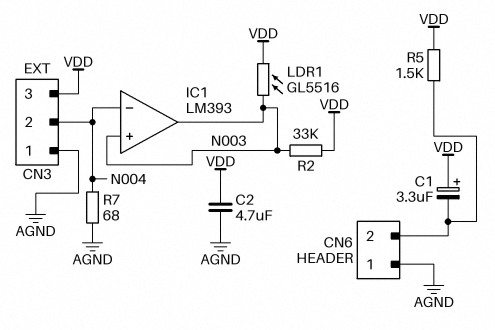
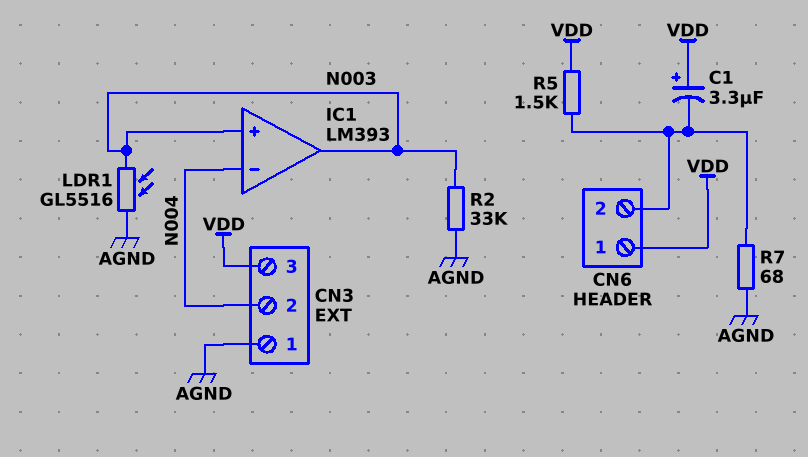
C2: 4.7uF (AGND, VDD) -> none
CN6 pin 1: AGND -> VDD
LDR1: GL5516 (N003, VDD) -> GL5516 (AGND, N003)
R2: 33k (N003, VDD) -> 33k (AGND, N003)
R7: 68 (AGND, N004) -> 68 (AGND, CN6/2)

